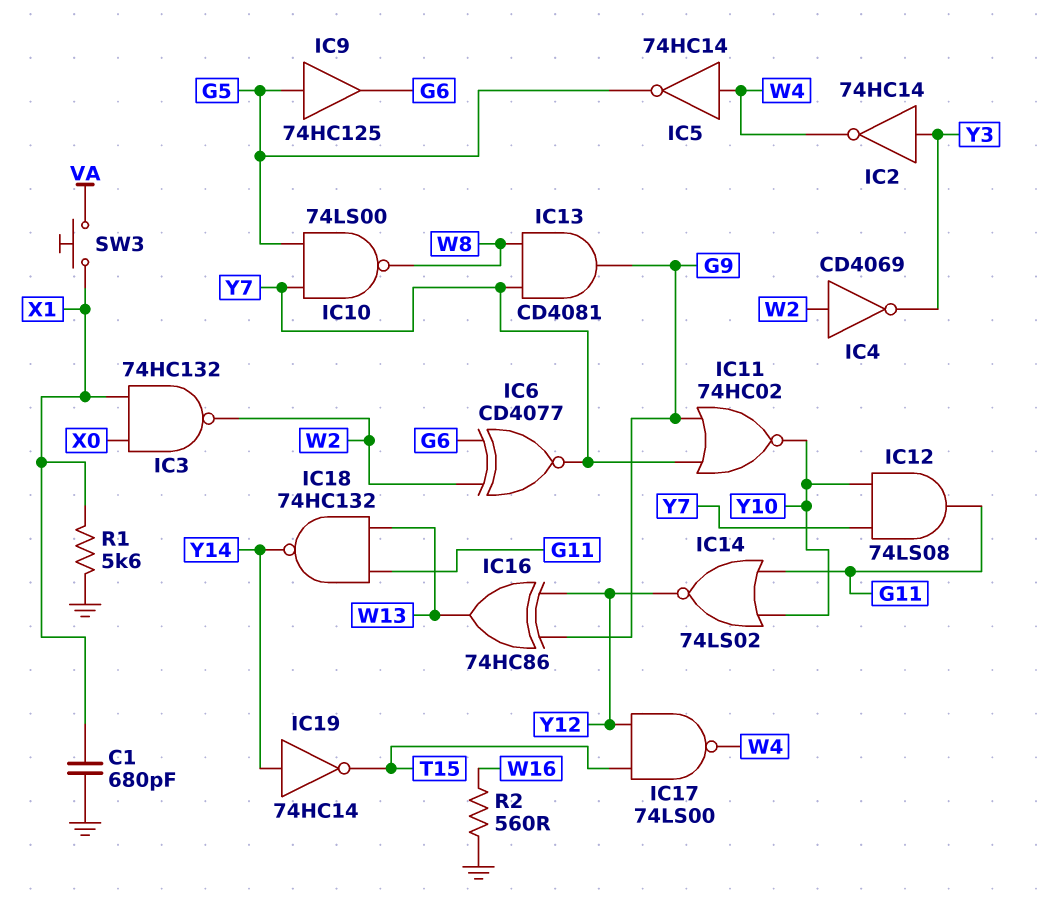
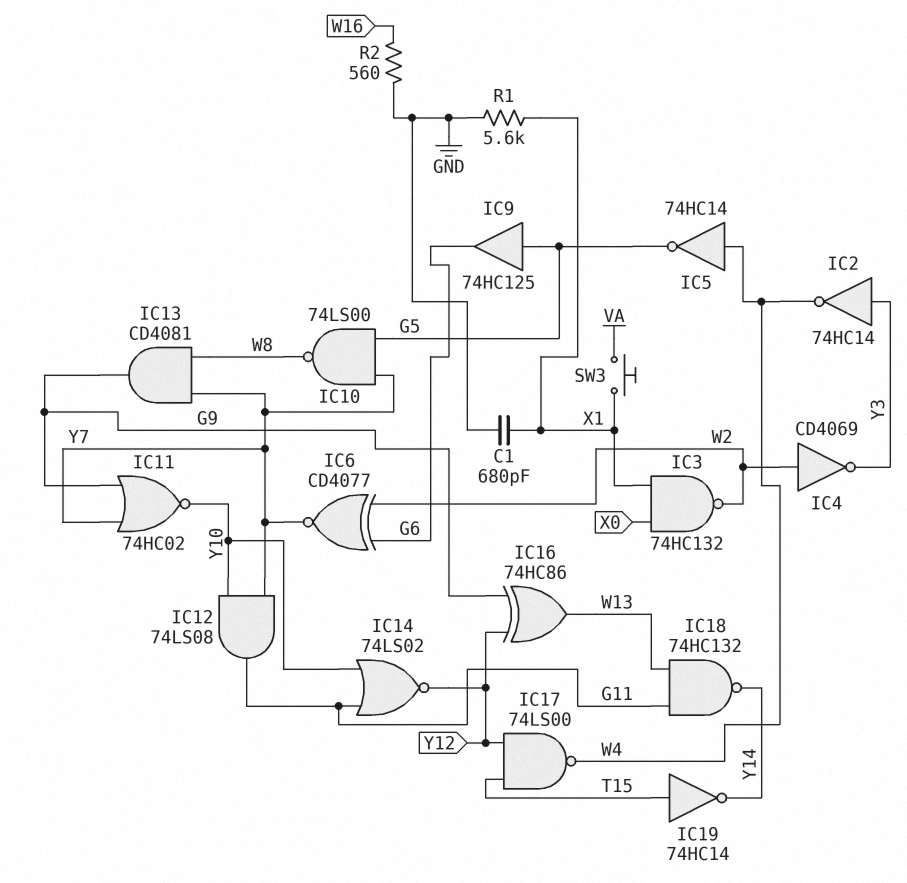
IC19: NOT 74HC14 (in Y14, out T15) -> NOT 74HC14 (in T15, out Y14)

